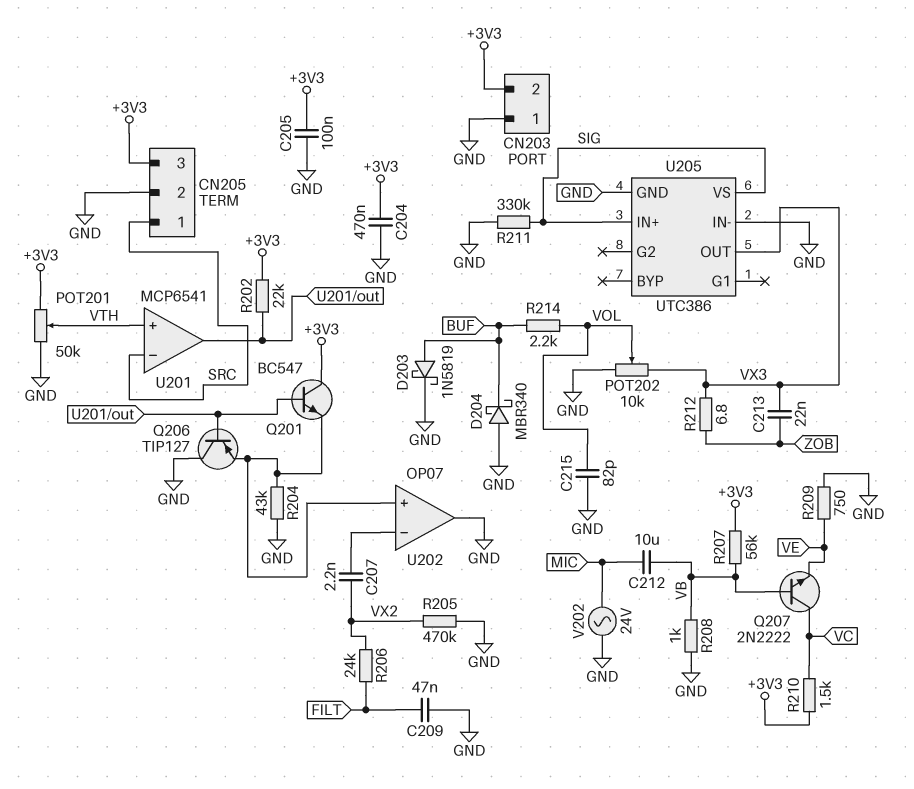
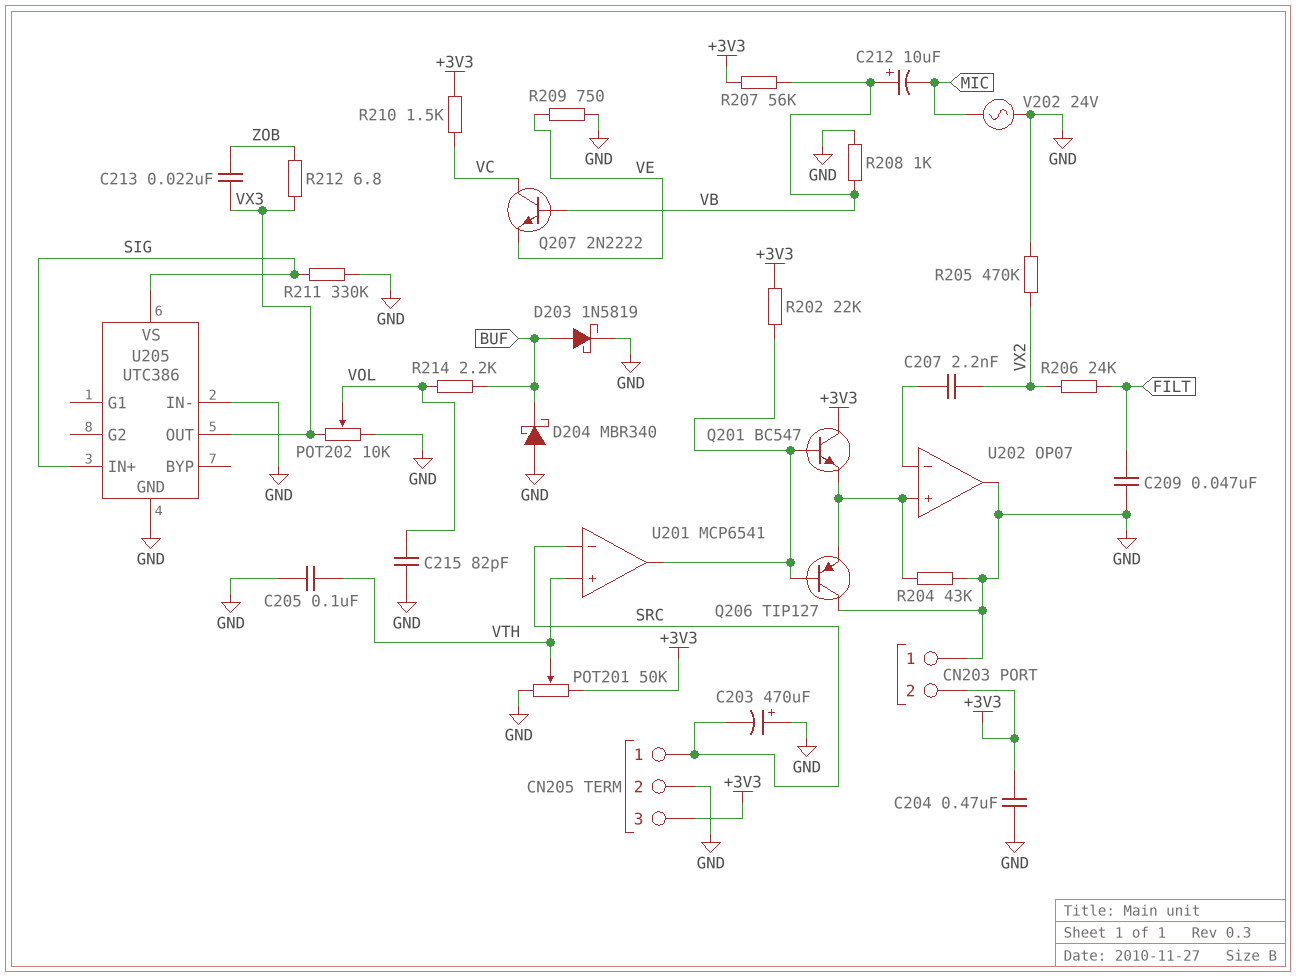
C203: none -> 470uF (plus GND, minus SRC)
C205: 100nF (+3V3, GND) -> 100nF (GND, VTH)
C212: 10uF (MIC, VB) -> 10uF (plus VB, minus MIC)

